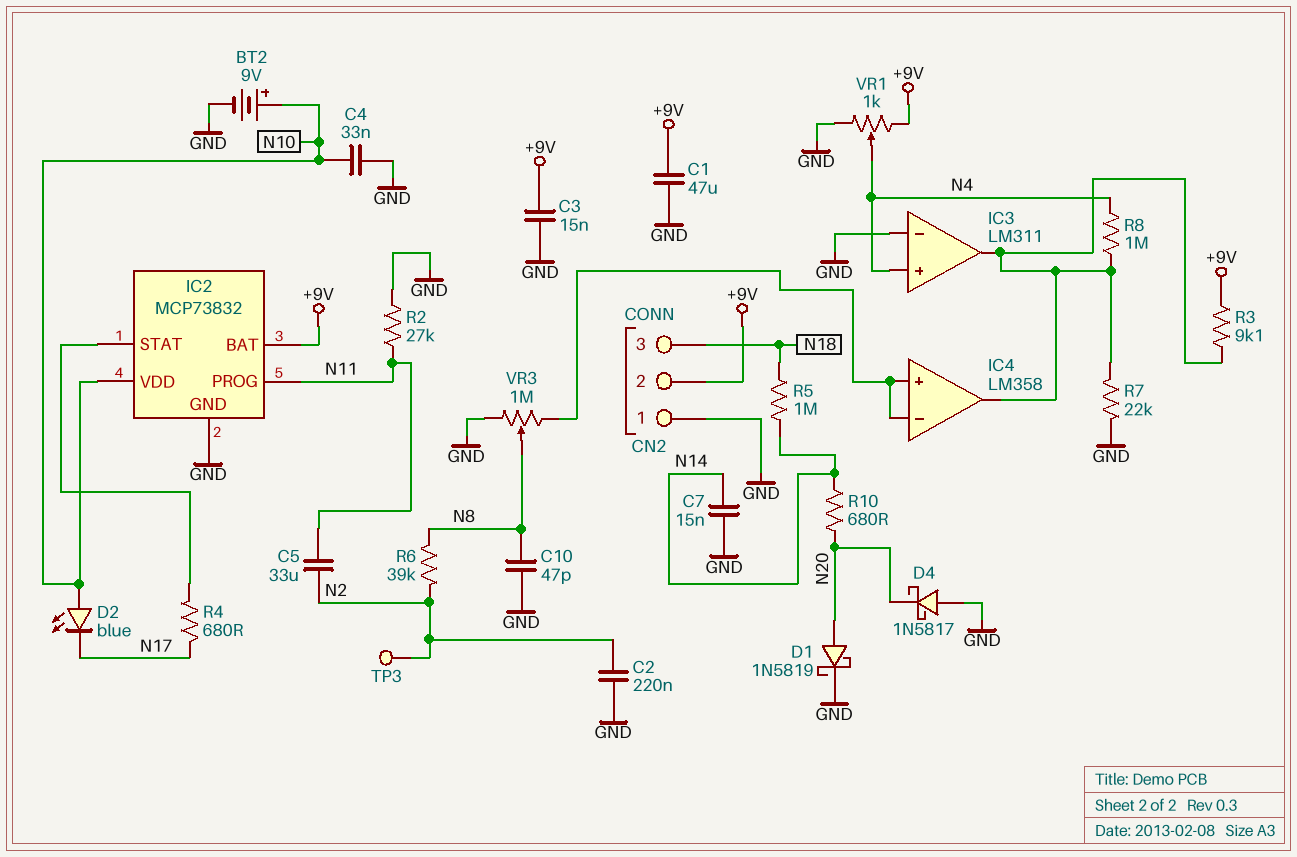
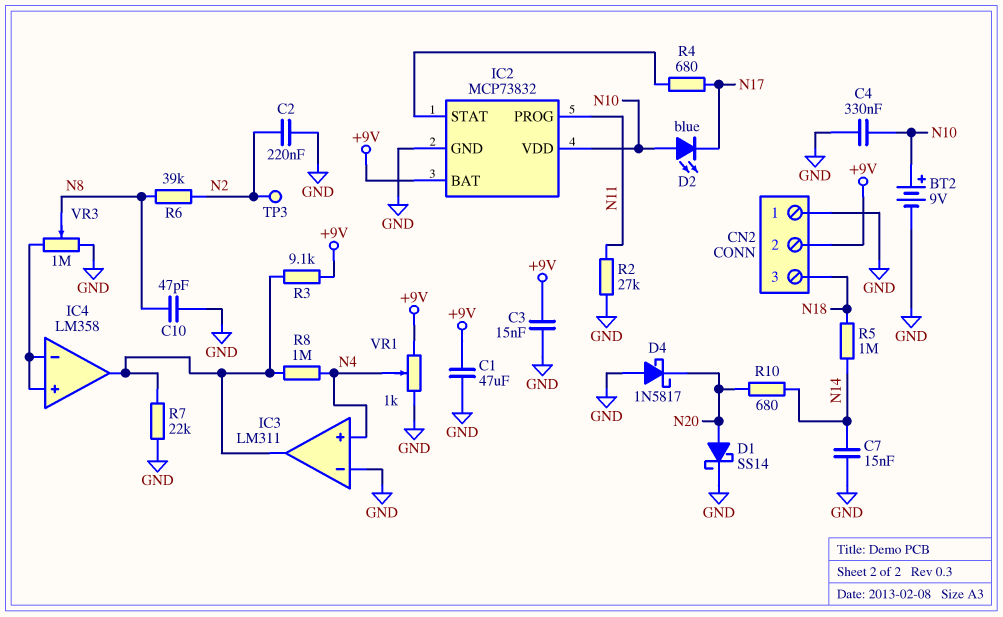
C4: 33nF (GND, N10) -> 330nF (GND, N10)
C5: 33uF (N2, N11) -> none
D1: schottky 1N5819 (A N20, K GND) -> schottky SS14 (A N20, K GND)

